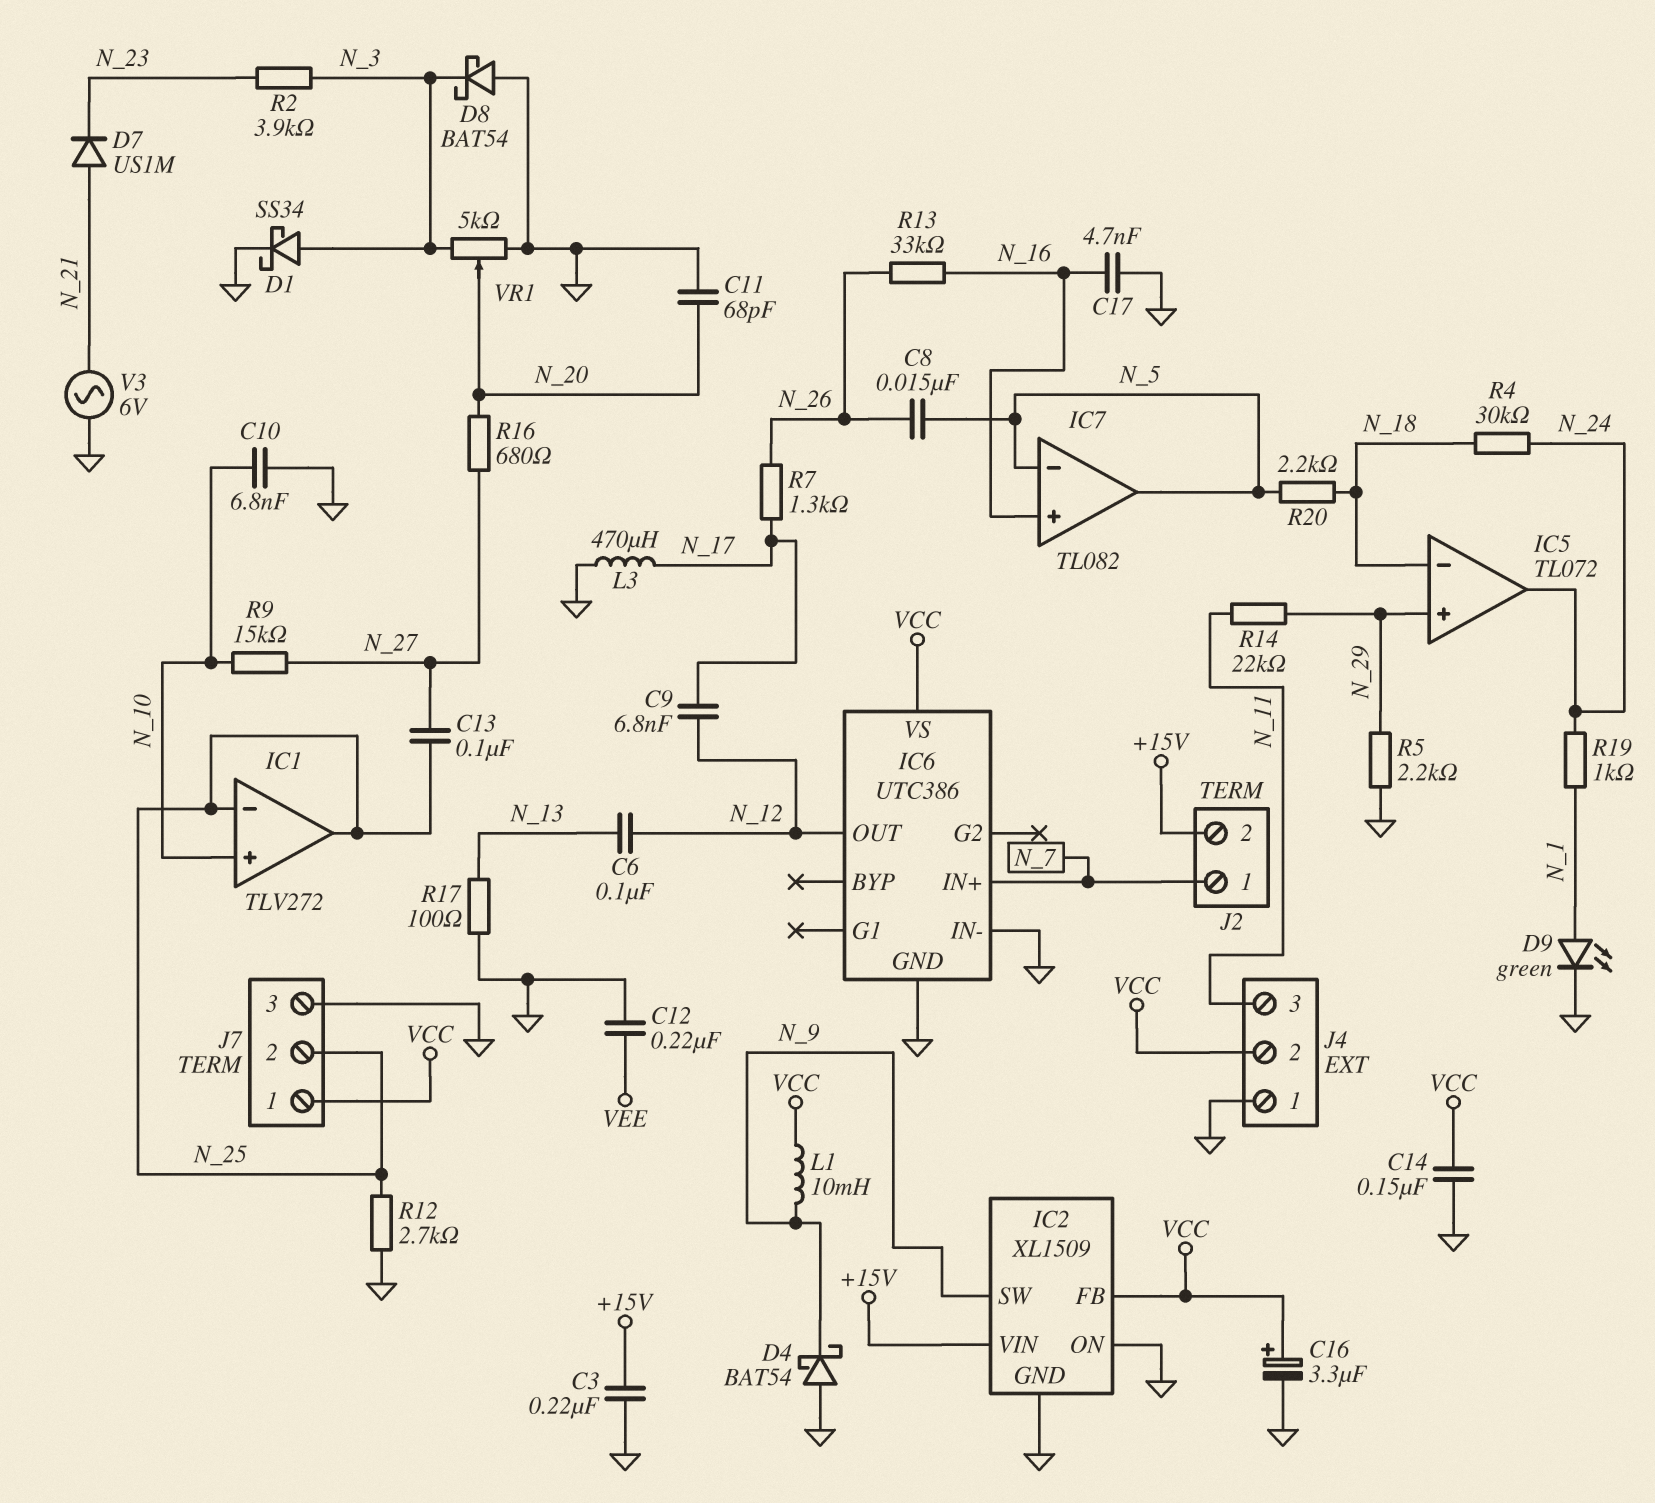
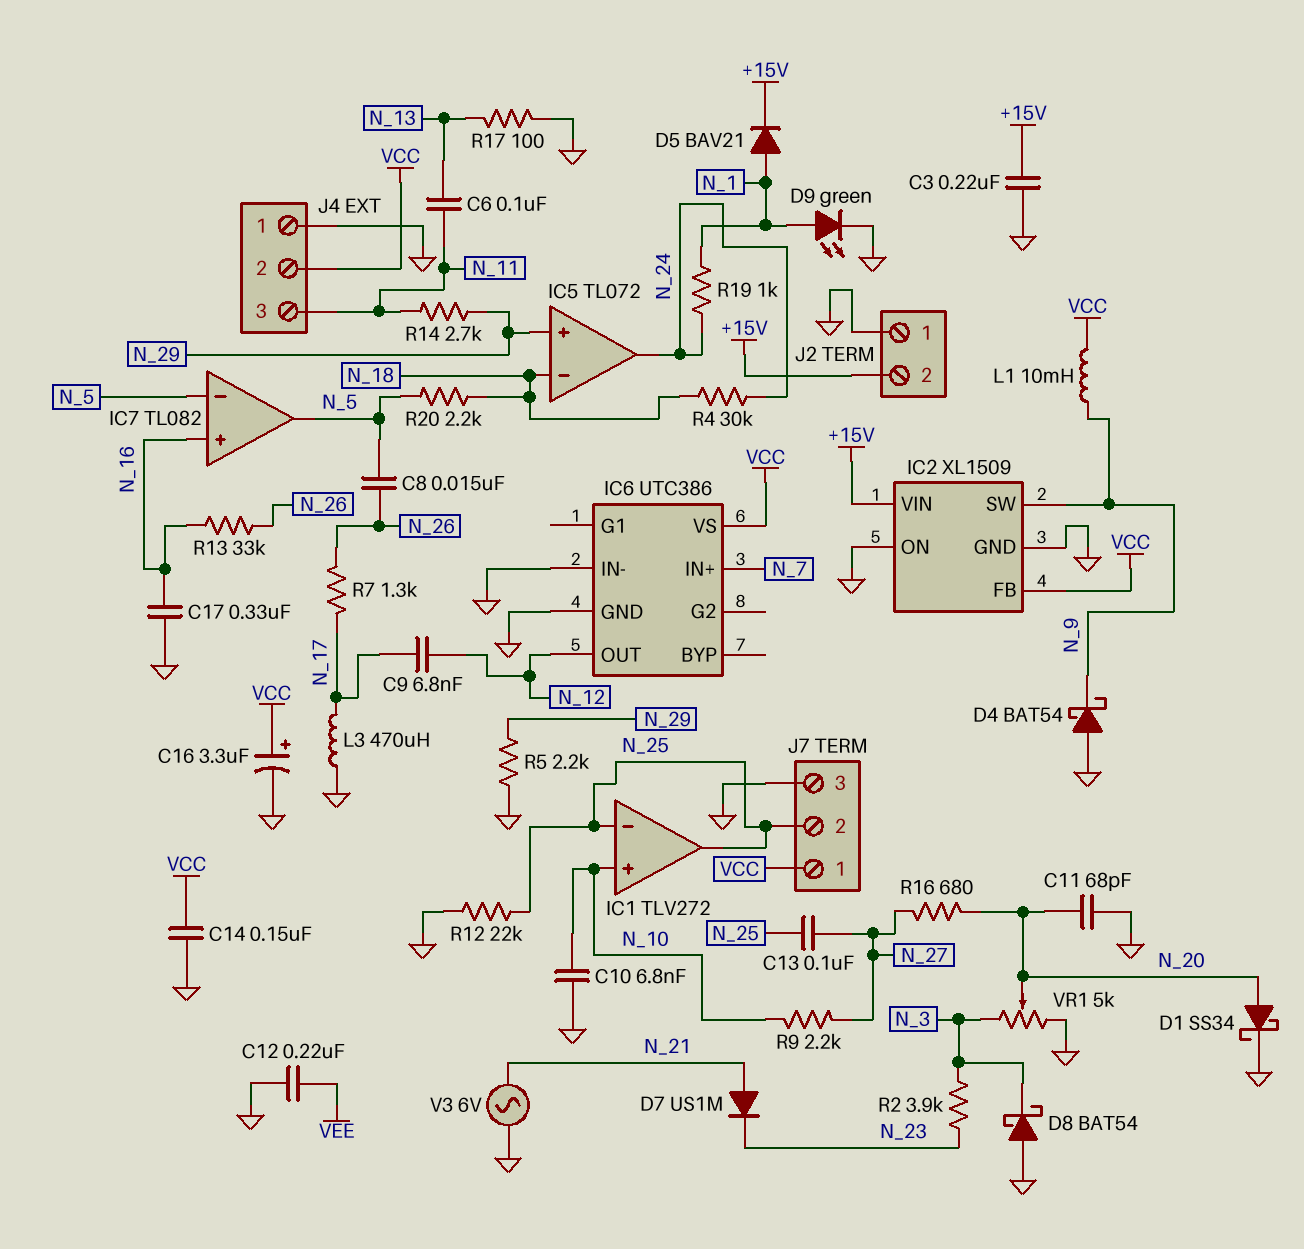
C6: 100nF (N_12, N_13) -> 100nF (N_11, N_13)
C17: 4.7nF (GND, N_16) -> 330nF (GND, N_16)
D1: schottky SS34 (A N_3, K GND) -> schottky SS34 (A N_20, K GND)
D5: none -> diode BAV21 (A N_1, K +15V)
J2 pin 1: N_7 -> GND
R9: 15k (N_10, N_27) -> 2.2k (N_10, N_27)
R12: 2.7k (GND, N_25) -> 22k (GND, N_25)
R14: 22k (N_11, N_29) -> 2.7k (N_11, N_29)

